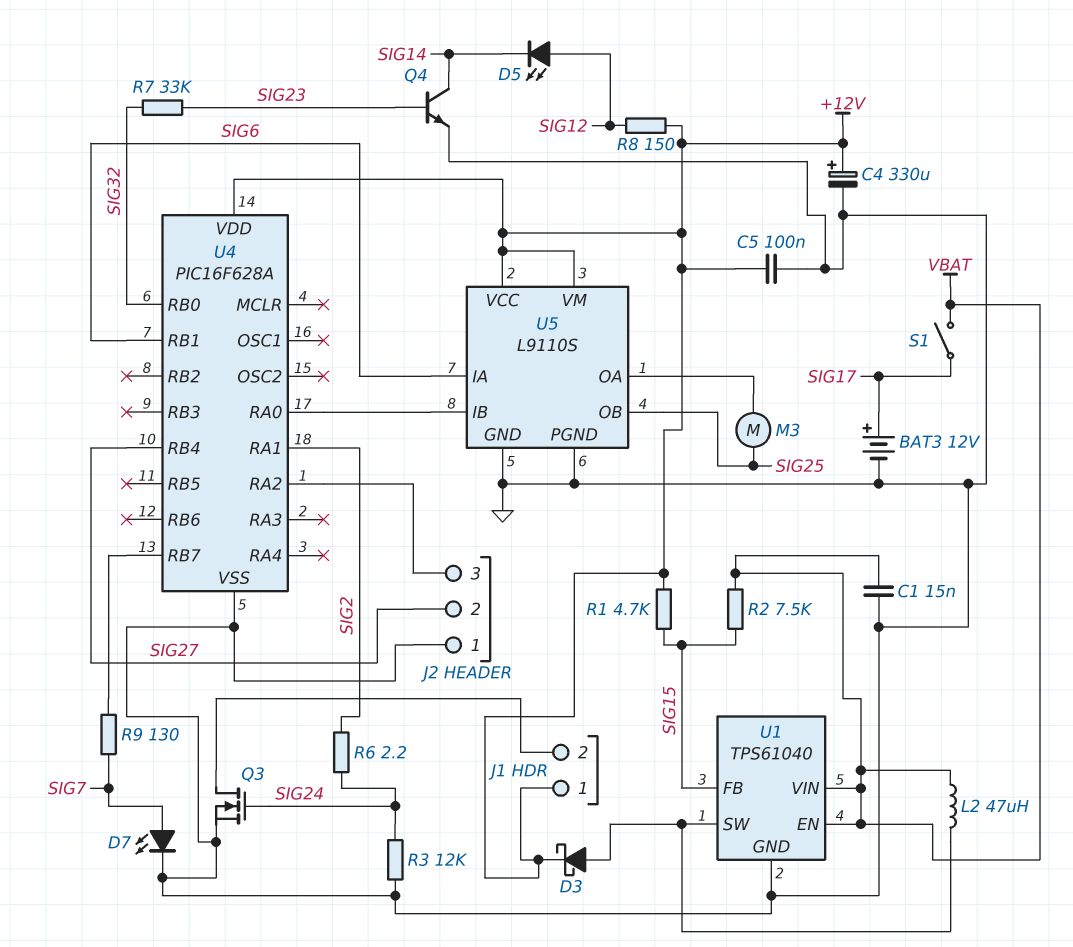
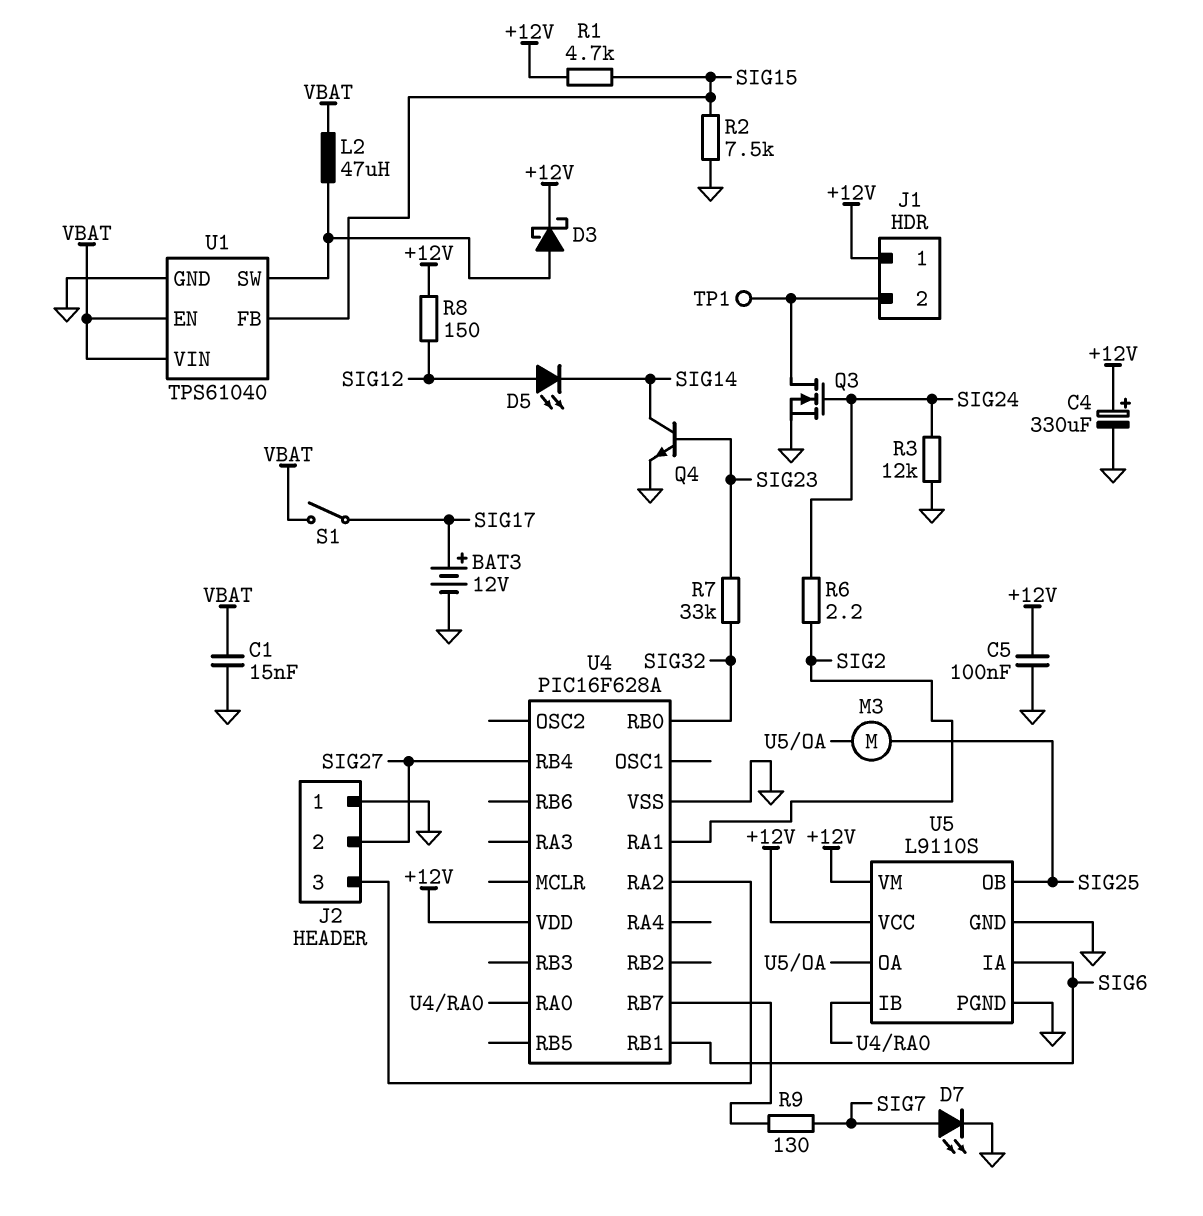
R2: 7.5k (SIG15, VBAT) -> 7.5k (GND, SIG15)
TP1: none -> test point (J1/2)

